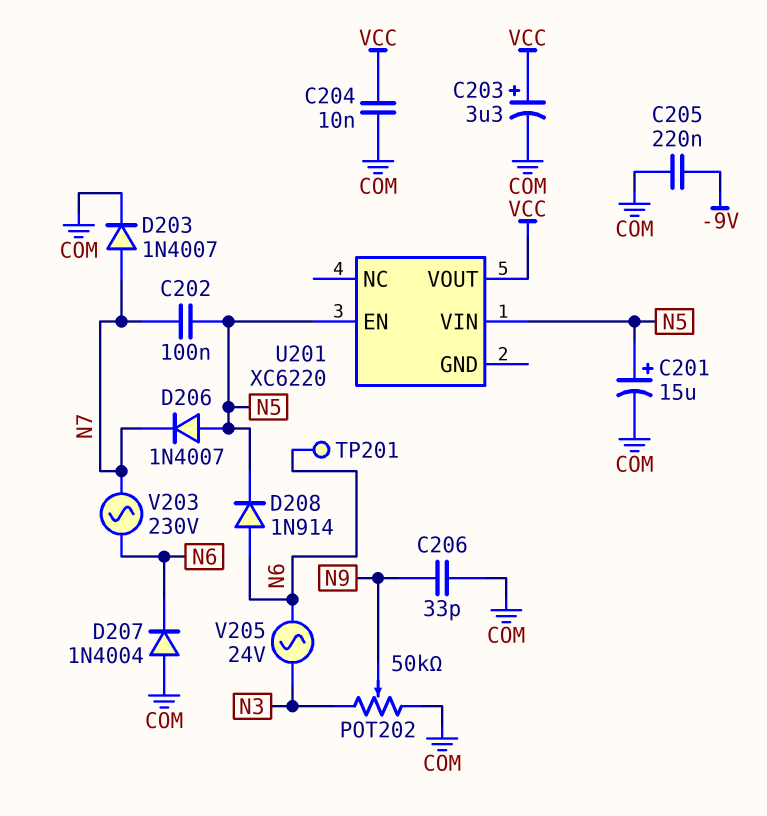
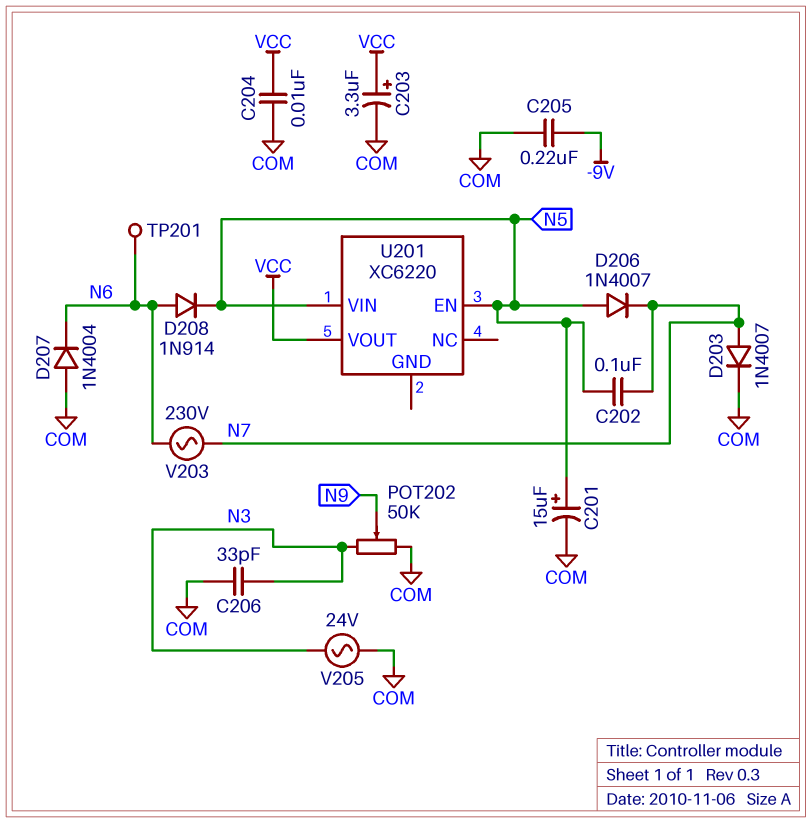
C206: 33pF (COM, N9) -> 33pF (COM, N3)
V205: AC 24V (N3, N6) -> AC 24V (COM, N3)

